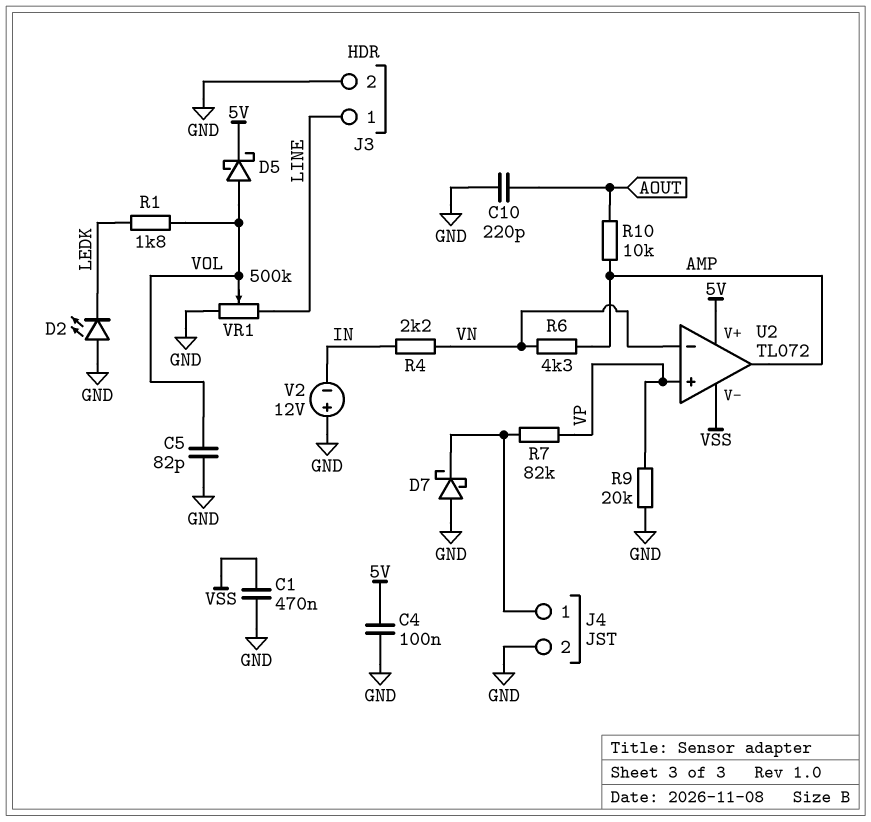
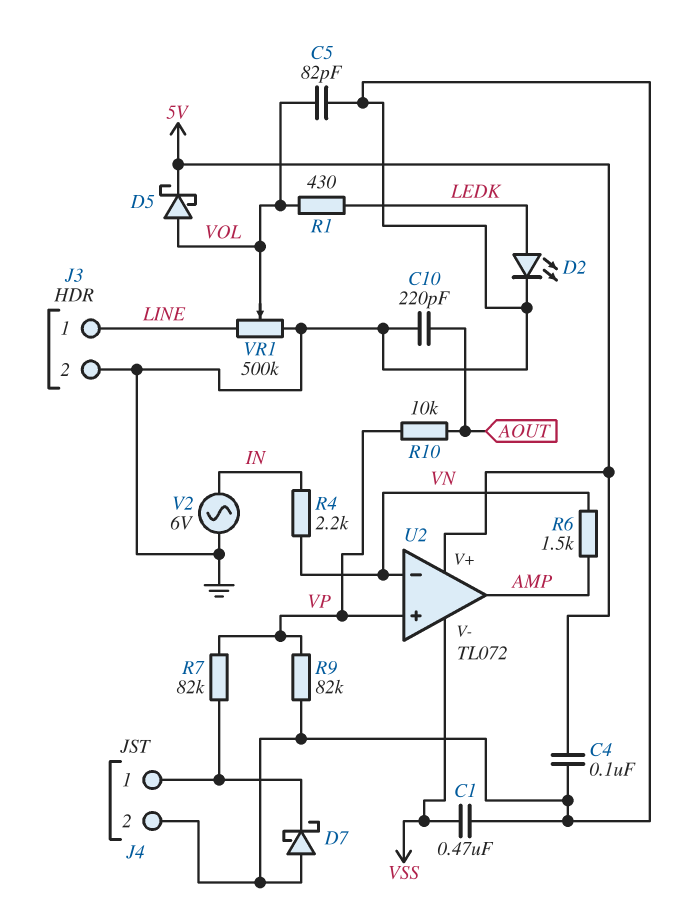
D2: LED (A GND, K LEDK) -> LED (A LEDK, K GND)
R1: 1.8k (LEDK, VOL) -> 430 (LEDK, VOL)
R6: 4.3k (AMP, VN) -> 1.5k (AMP, VN)
R9: 20k (GND, VP) -> 82k (GND, VP)
R10: 10k (AMP, AOUT) -> 10k (AOUT, VP)
V2: 12V (plus GND, minus IN) -> AC 6V (GND, IN)

